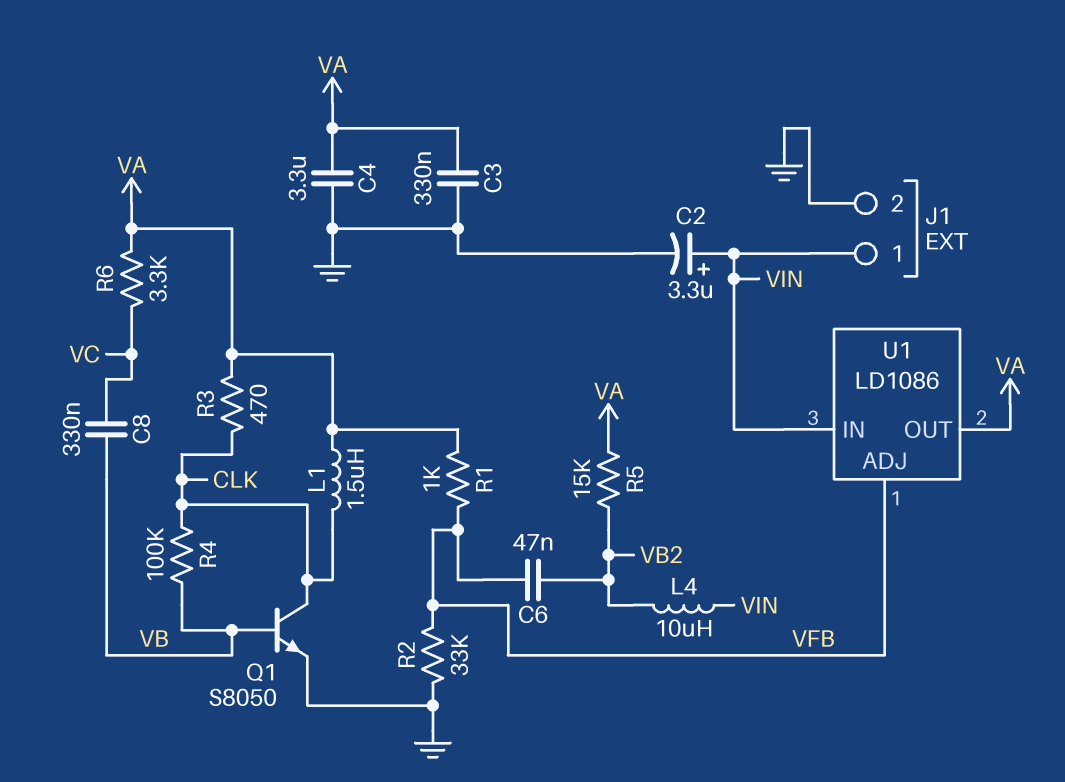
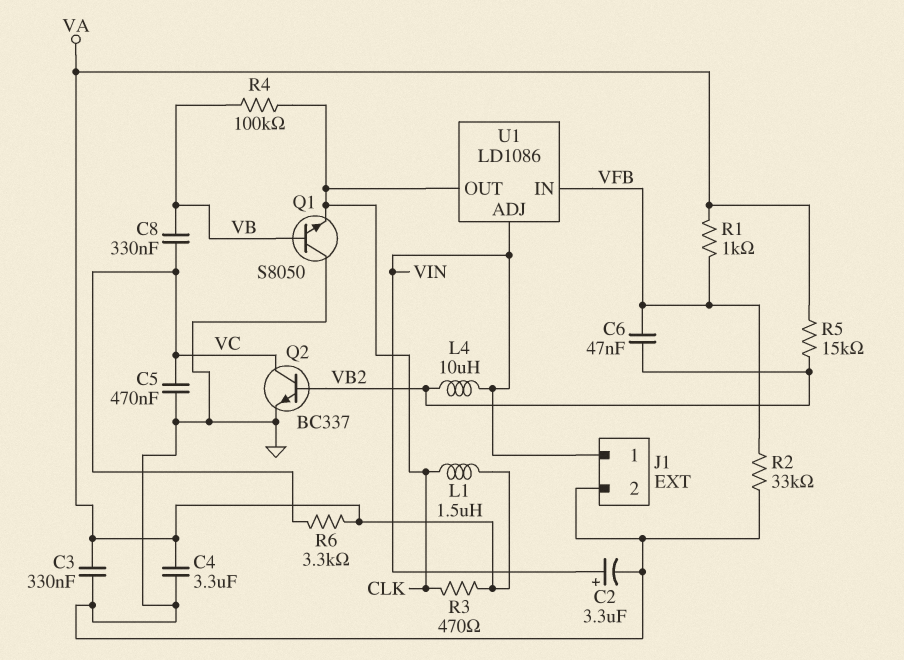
C5: none -> 470nF (GND, VC)
Q1: NPN S8050 (B VB, C CLK, E GND) -> NPN S8050 (B VB, C GND, E CLK)
Q2: none -> NPN BC337 (B VB2, C VC, E GND)
U1 pin ADJ: VFB -> VIN
U1 pin IN: VIN -> VFB
U1 pin OUT: VA -> CLK

